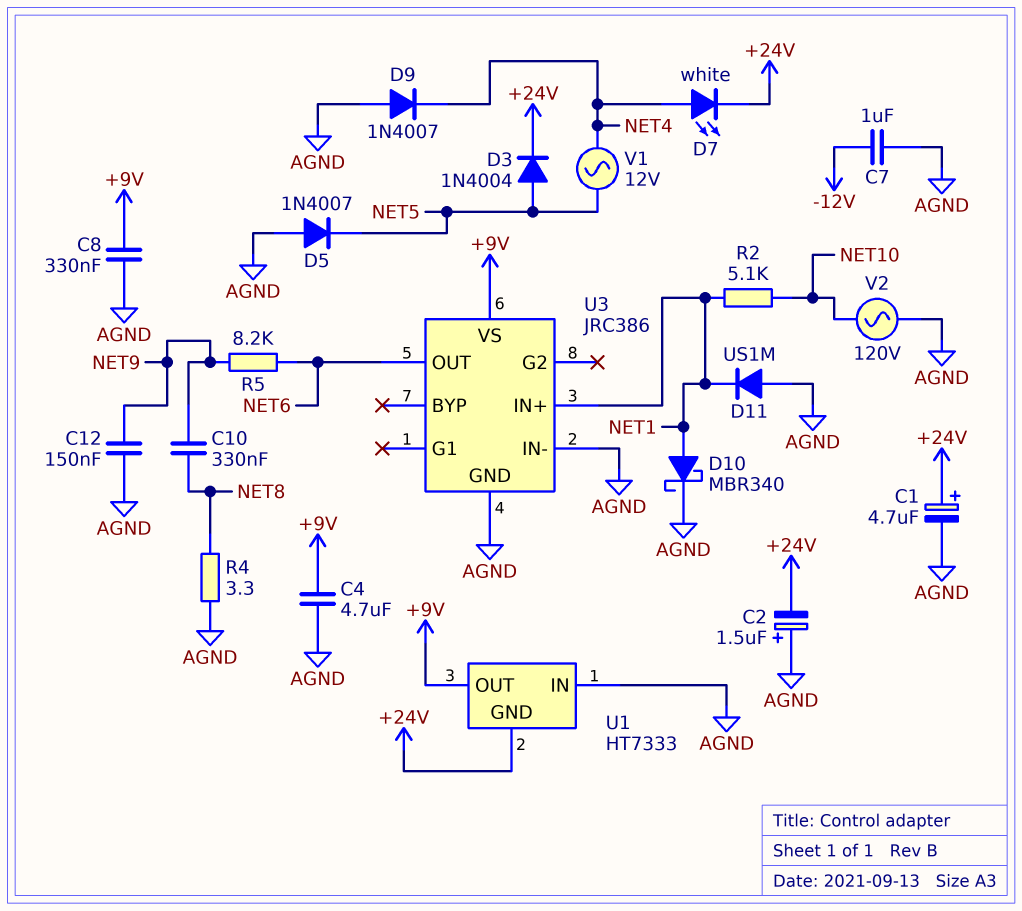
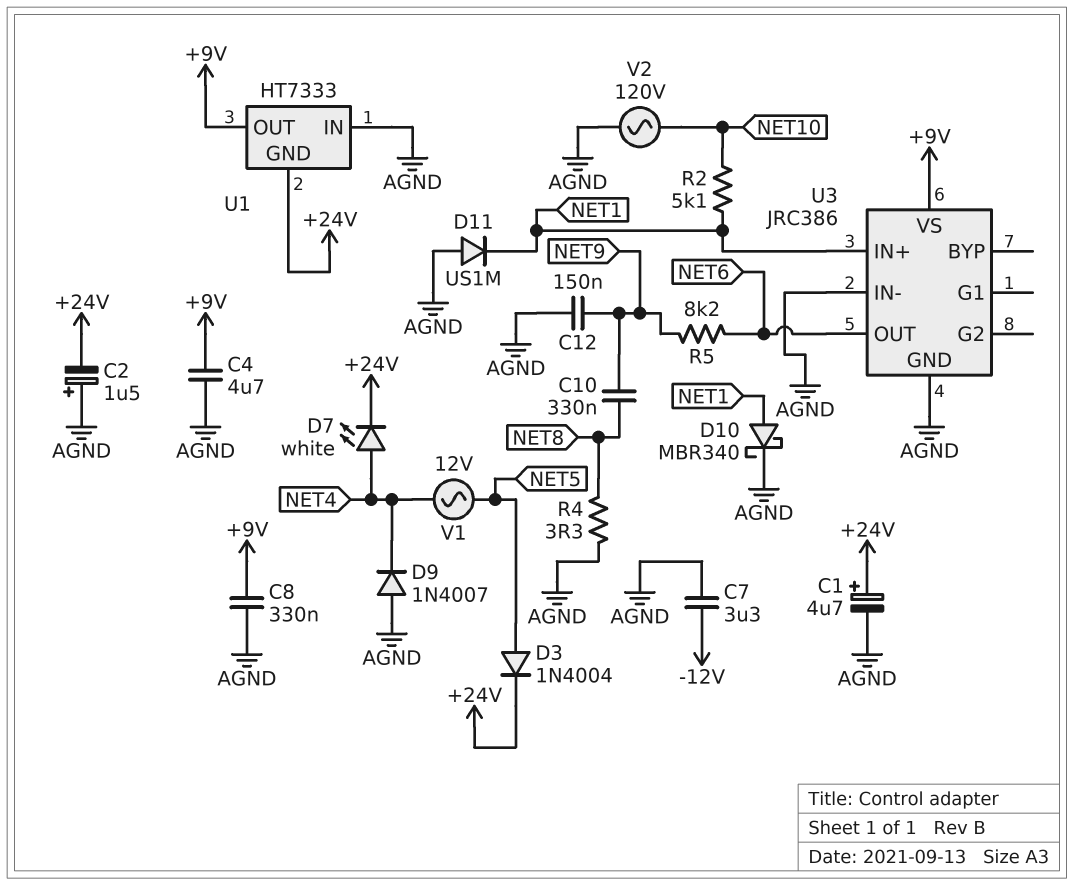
C7: 1uF (-12V, AGND) -> 3.3uF (-12V, AGND)
D5: diode 1N4007 (A AGND, K NET5) -> none

